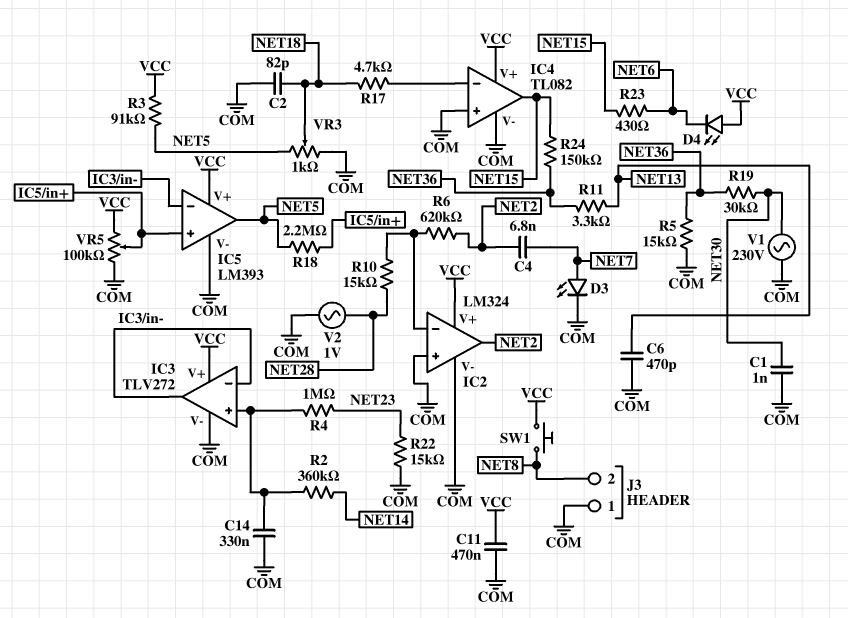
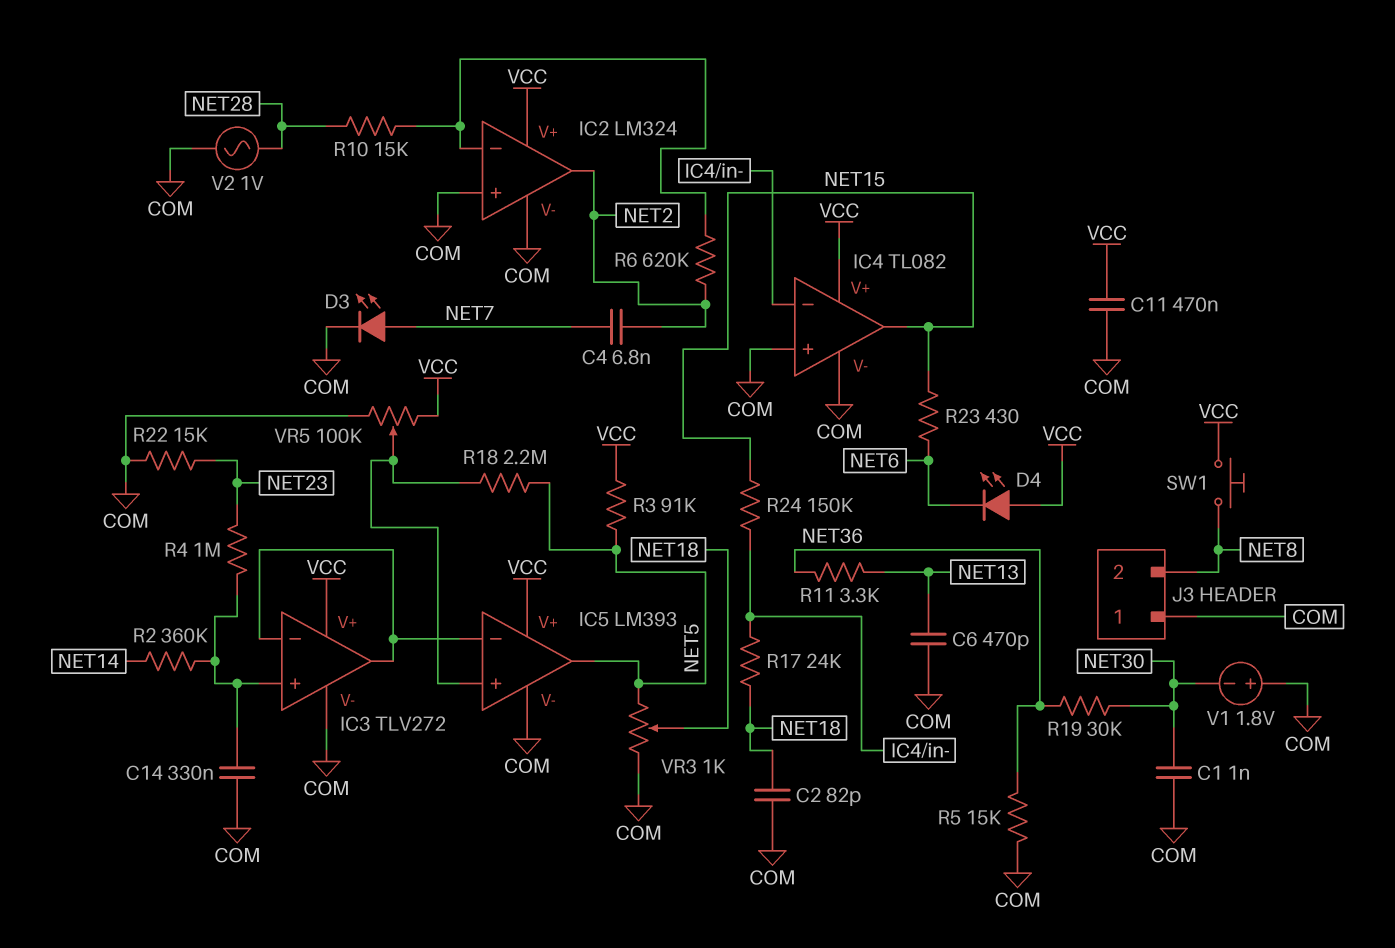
R17: 4.7k (IC4/in-, NET18) -> 24k (IC4/in-, NET18)
R24: 150k (NET15, NET36) -> 150k (IC4/in-, NET15)
V1: AC 230V (COM, NET30) -> 1.8V (plus COM, minus NET30)

